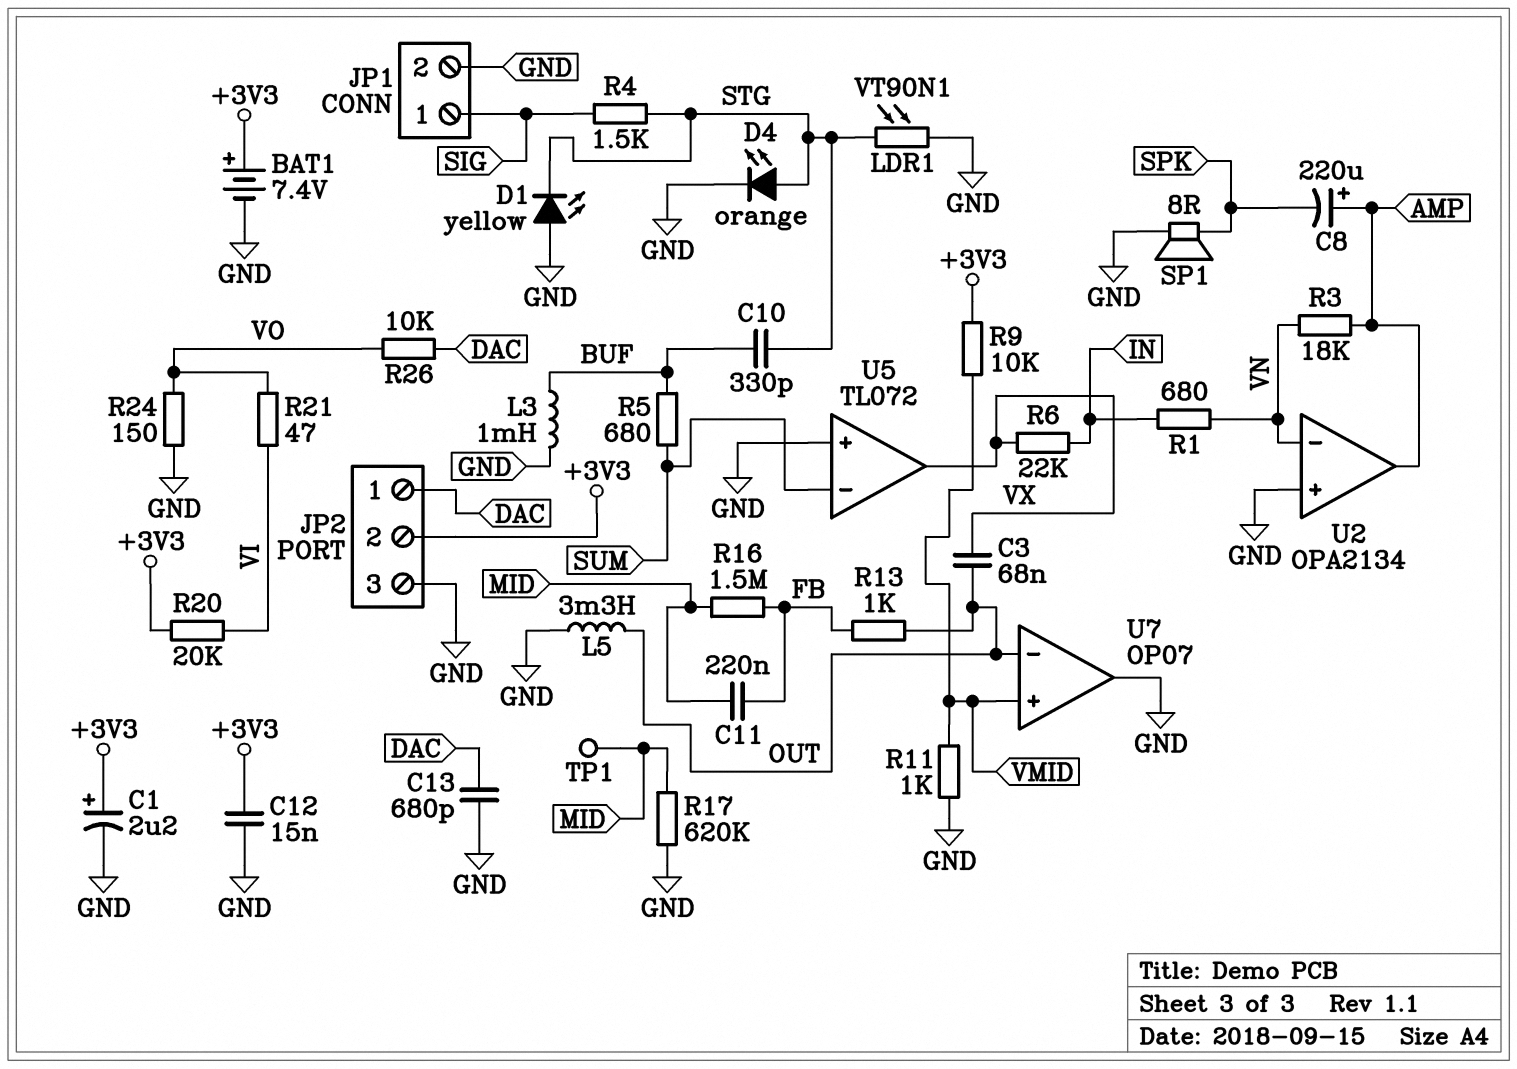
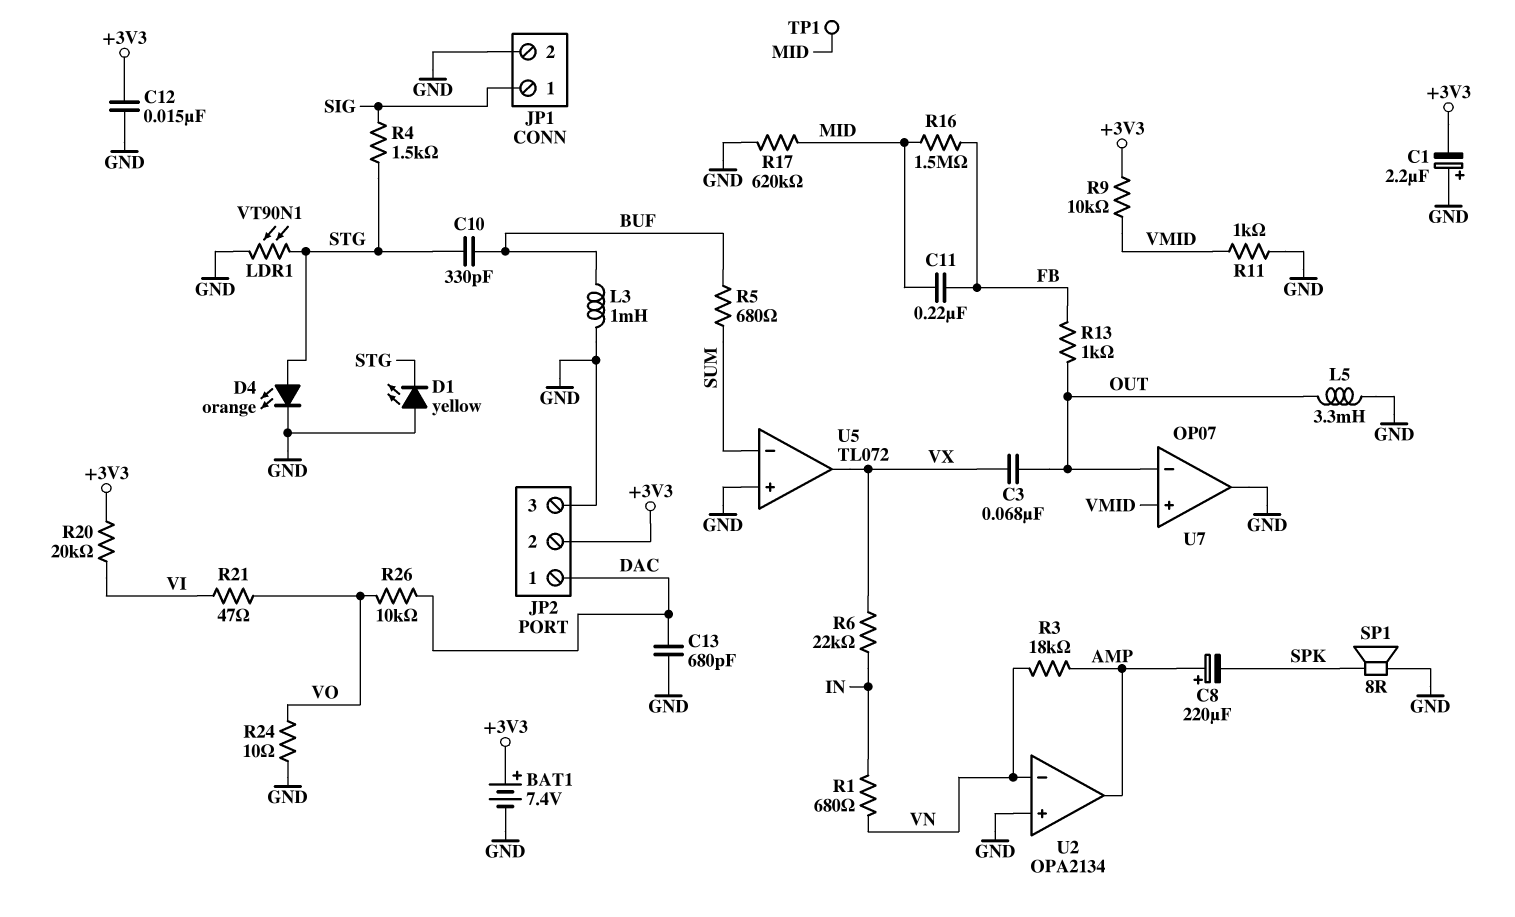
C1: 2.2uF (plus +3V3, minus GND) -> 2.2uF (plus GND, minus +3V3)
R24: 150 (GND, VO) -> 10 (GND, VO)

